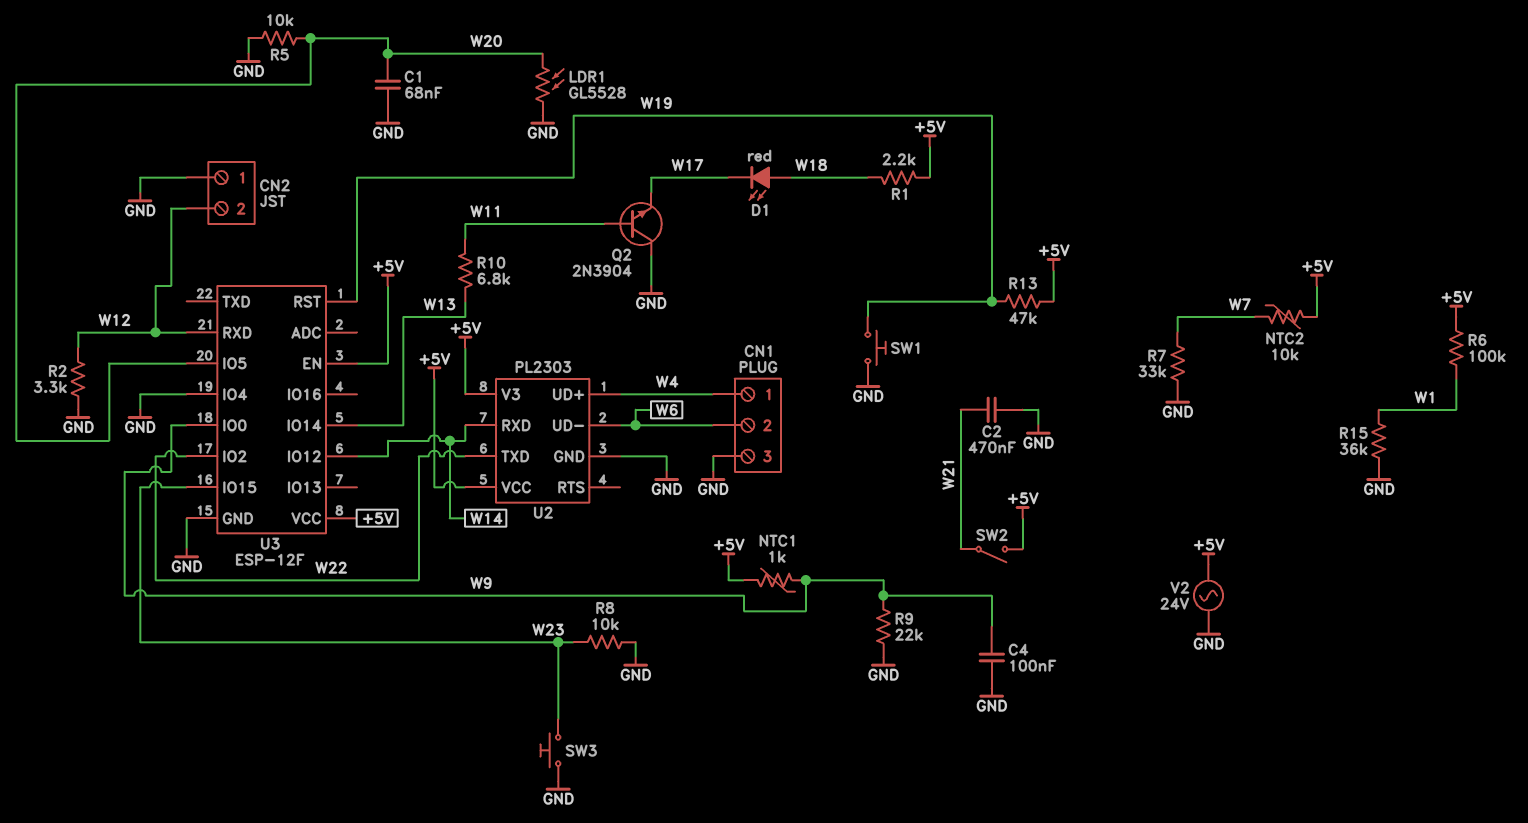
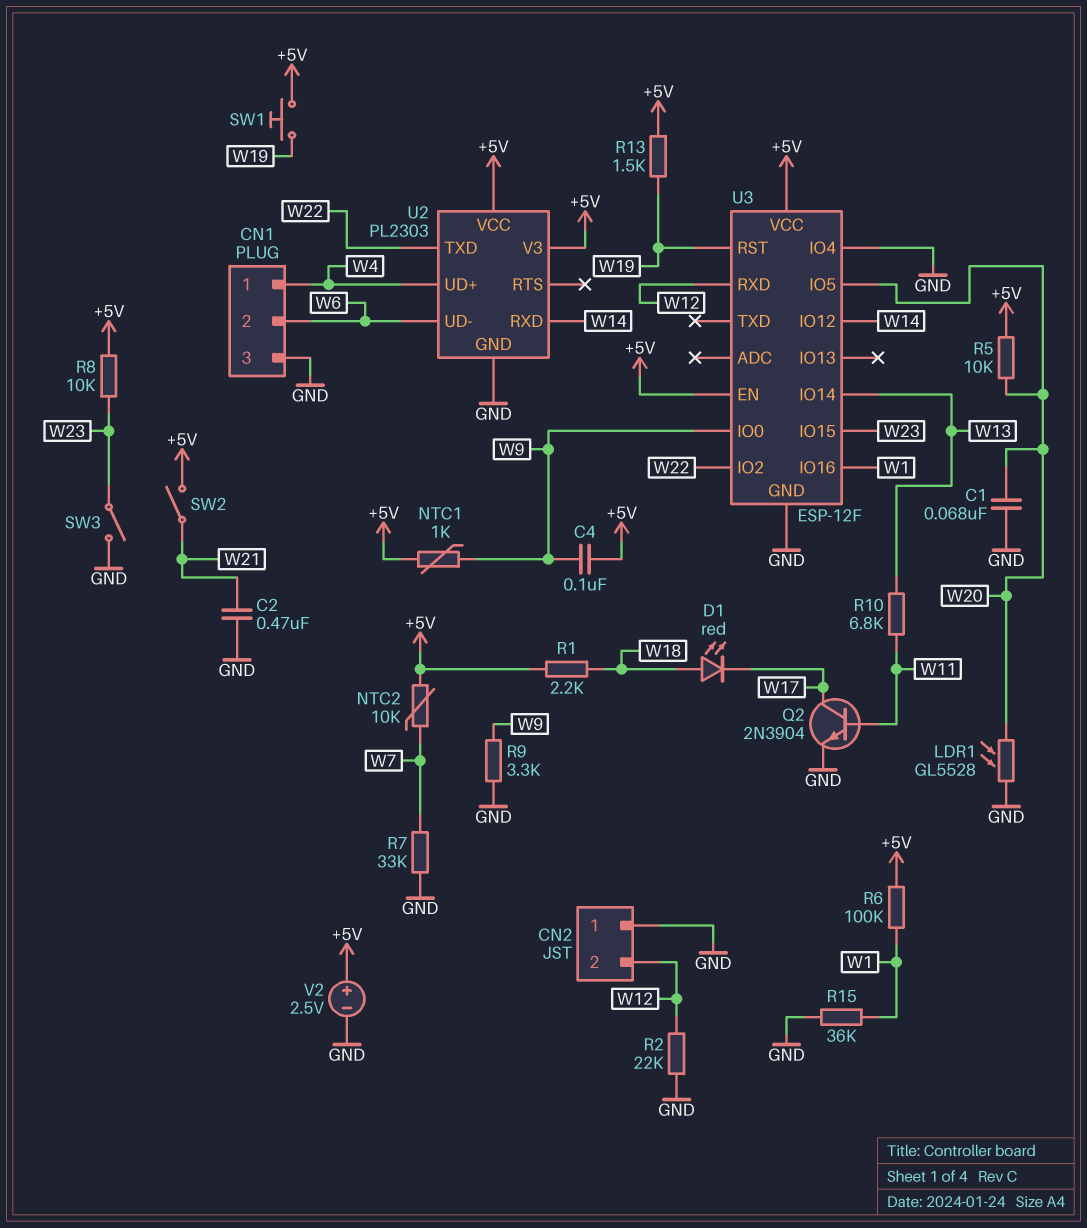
C4: 100nF (GND, W9) -> 100nF (+5V, W9)
Q2: NPN 2N3904 (B W11, C GND, E W17) -> NPN 2N3904 (B W11, C W17, E GND)
R2: 3.3k (GND, W12) -> 22k (GND, W12)
R5: 10k (GND, W20) -> 10k (+5V, W20)
R8: 10k (GND, W23) -> 10k (+5V, W23)
R9: 22k (GND, W9) -> 3.3k (GND, W9)
R13: 47k (+5V, W19) -> 1.5k (+5V, W19)
SW1: button (GND, W19) -> button (+5V, W19)
SW3: button (GND, W23) -> switch (GND, W23)
U3 pin IO16: none -> W1
V2: AC 24V (+5V, GND) -> 2.5V (plus +5V, minus GND)

